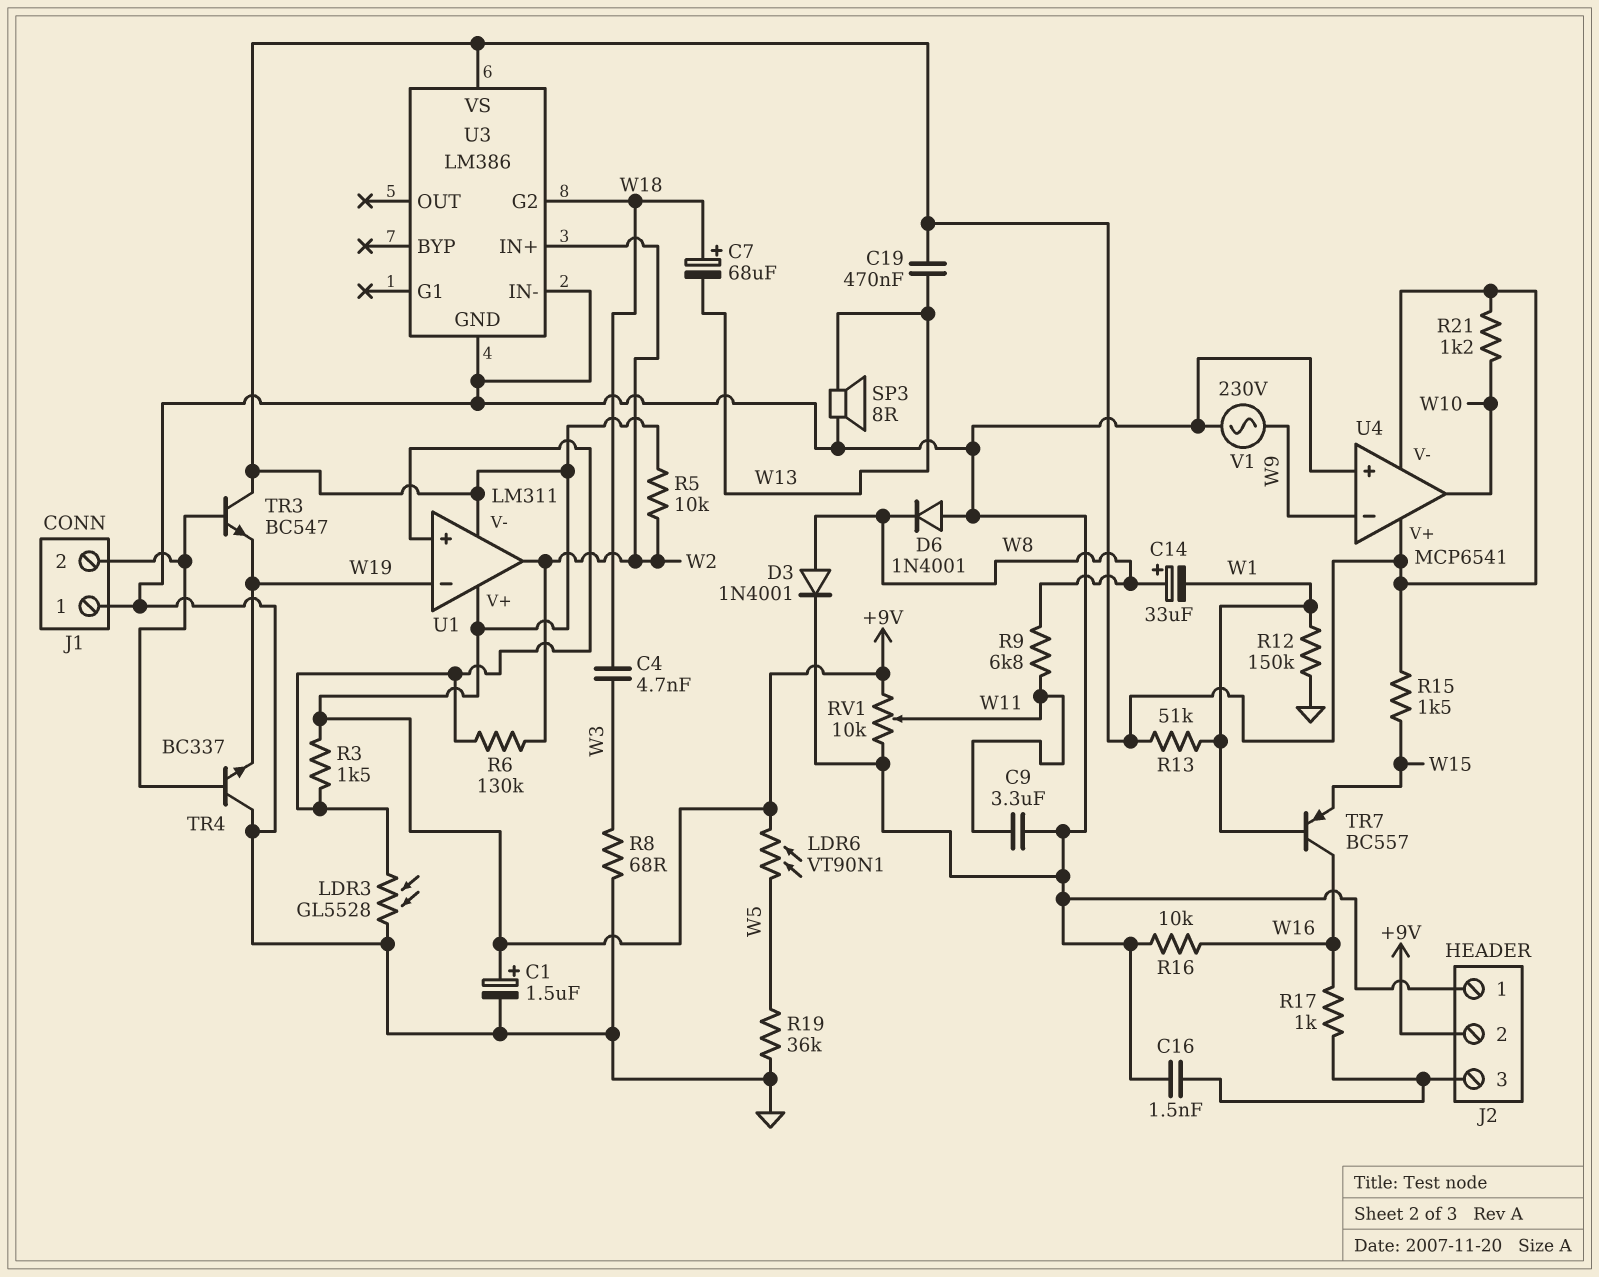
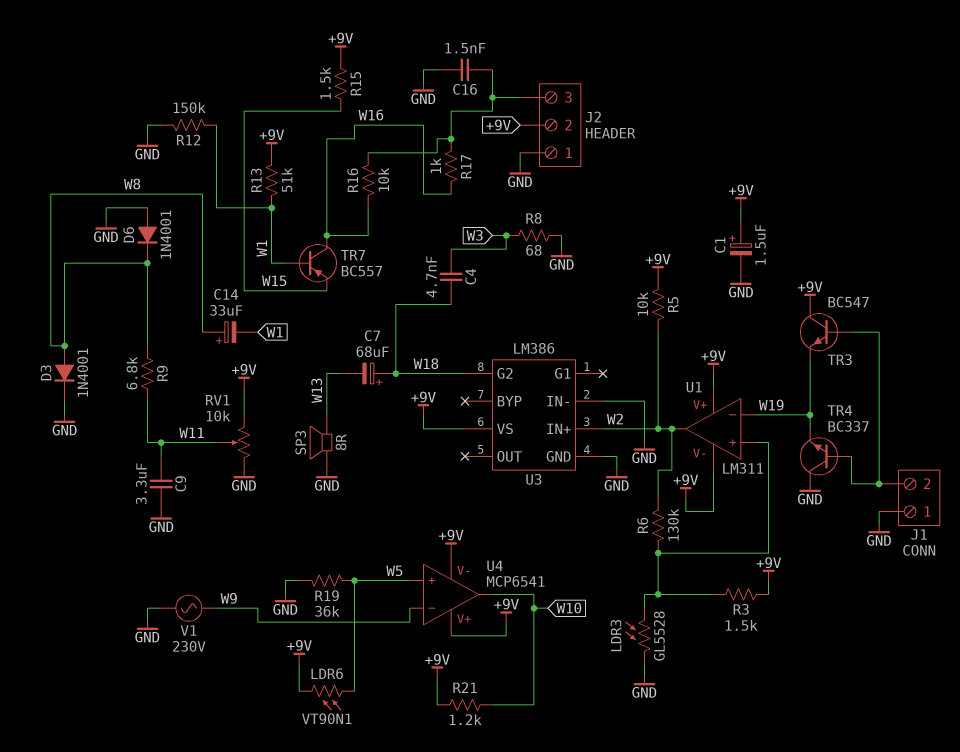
C19: 470nF (+9V, W13) -> none
R16: 10k (GND, W16) -> 10k (J2/3, W16)
U4 pin in+: GND -> W5

